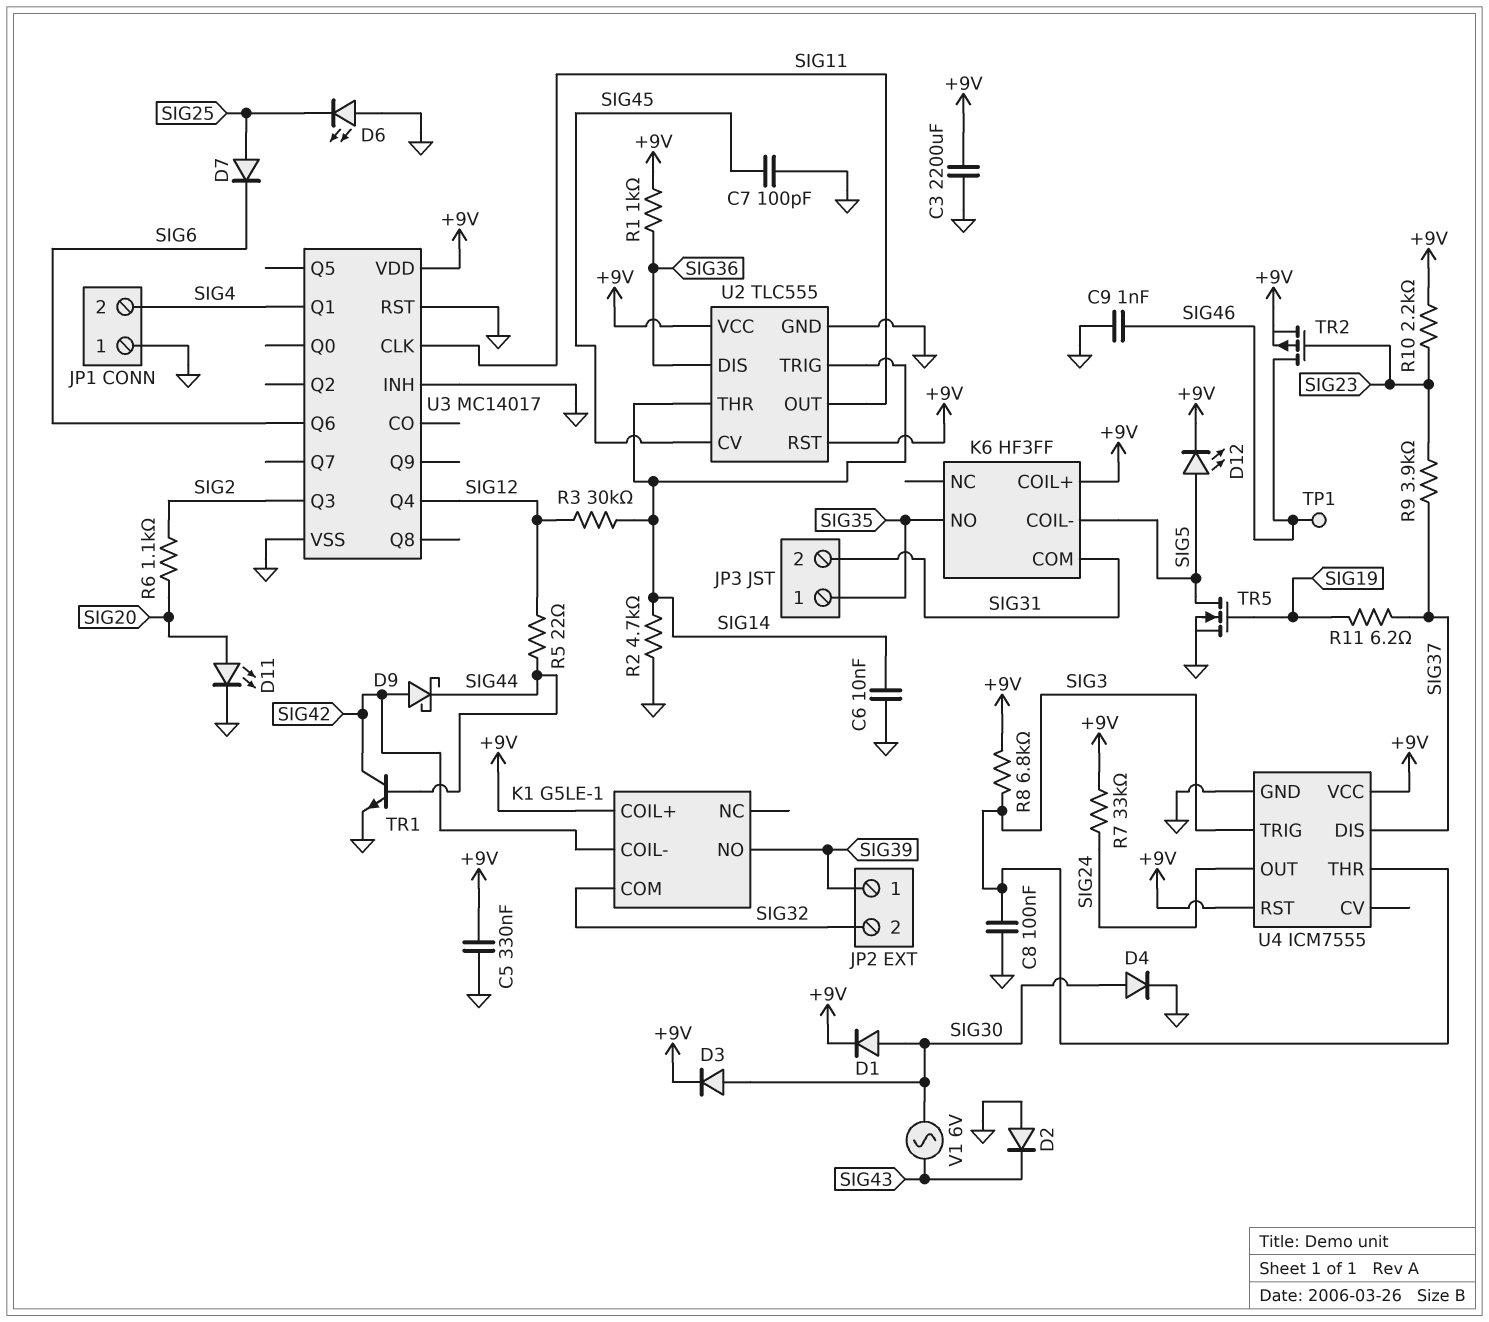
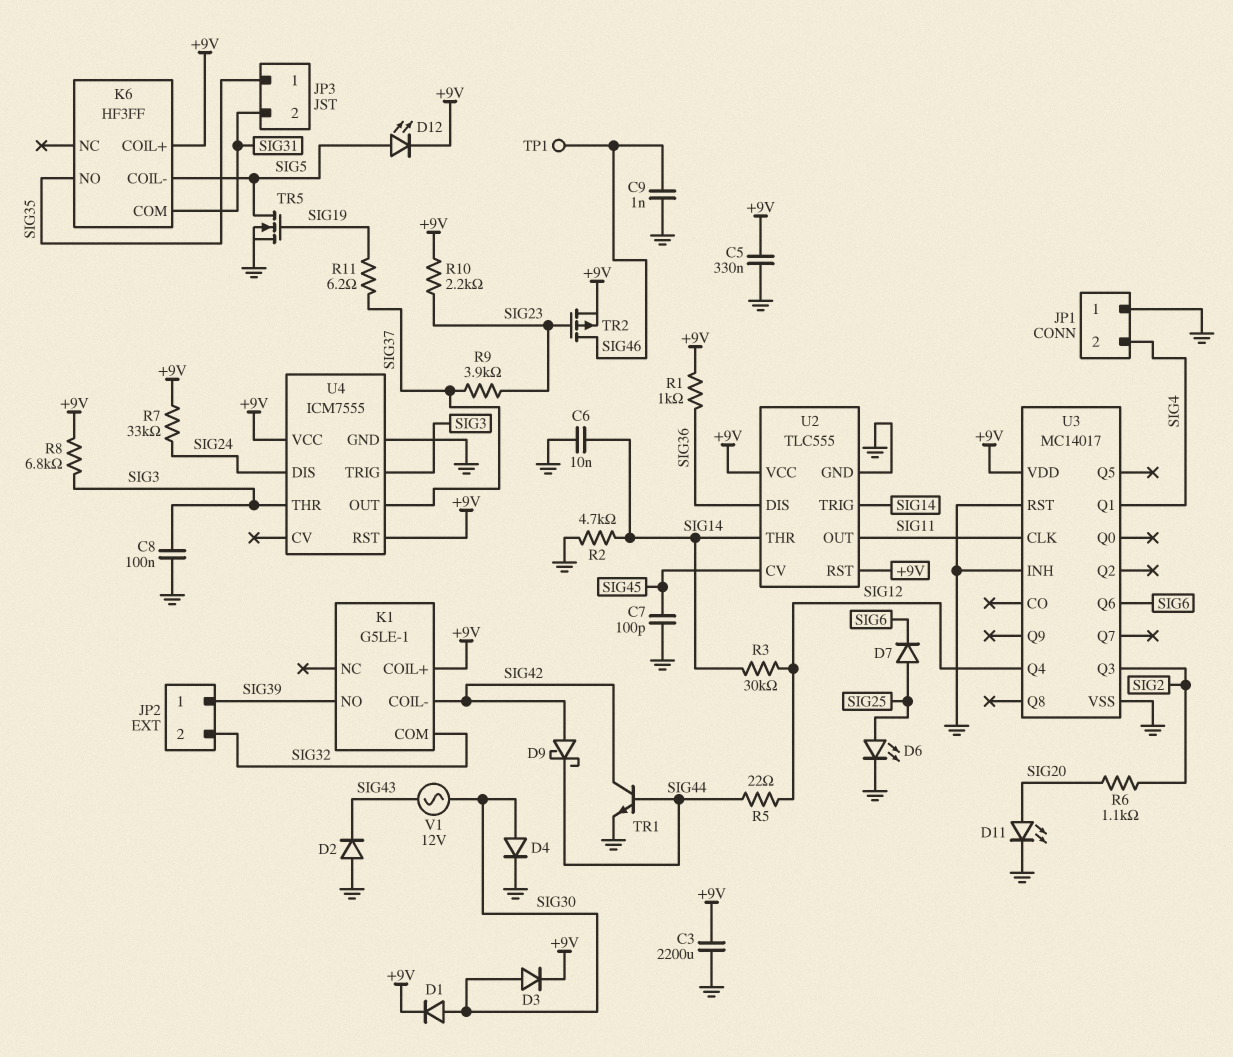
D6: LED (A GND, K SIG25) -> LED (A SIG25, K GND)
U4 pin DIS: SIG37 -> SIG24
U4 pin OUT: SIG24 -> SIG37
V1: AC 6V (SIG30, SIG43) -> AC 12V (SIG30, SIG43)

